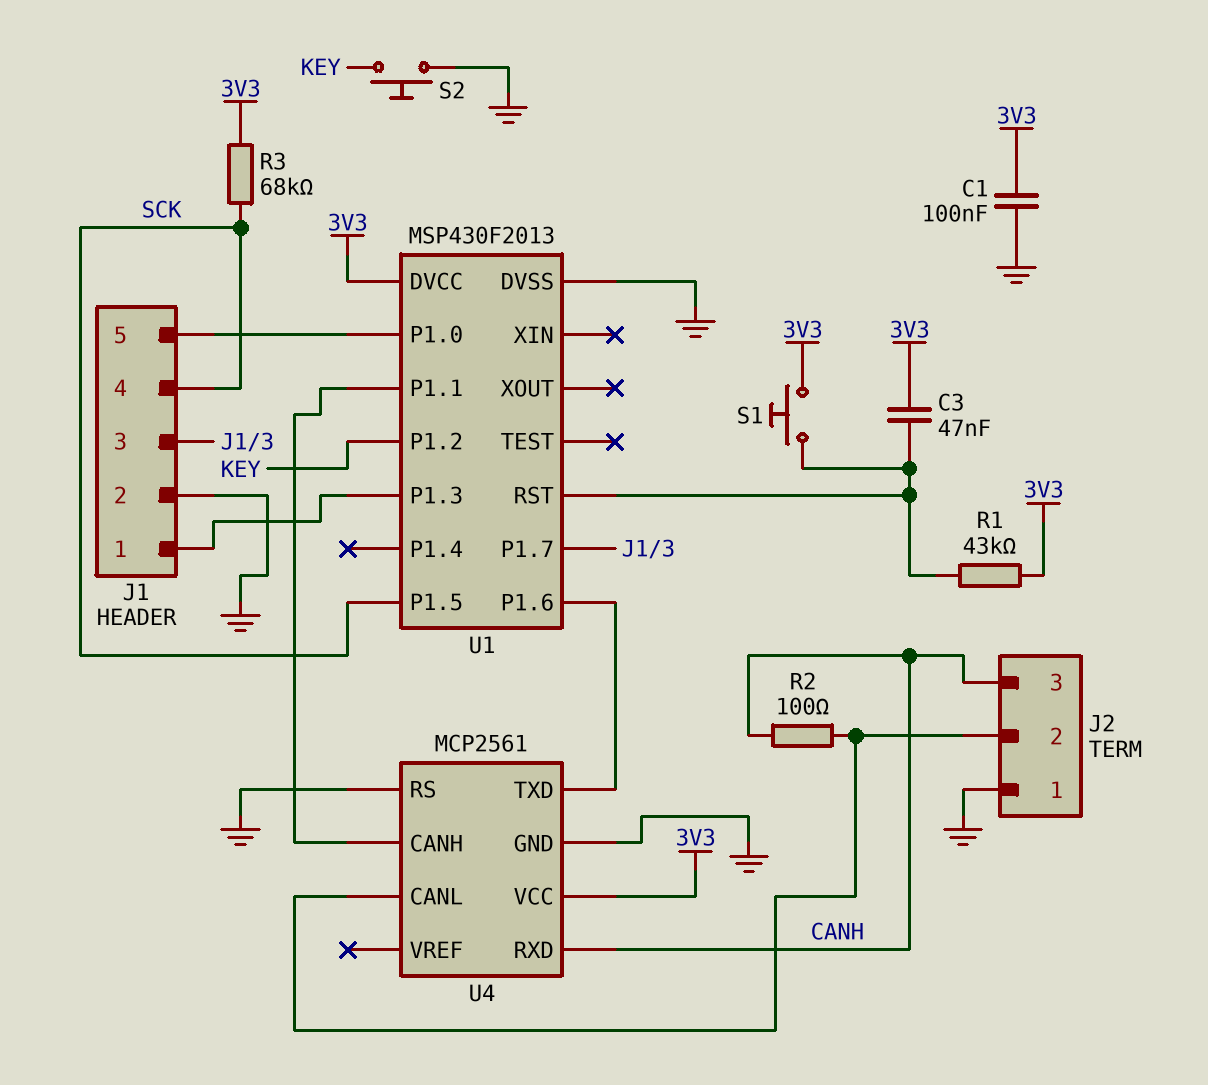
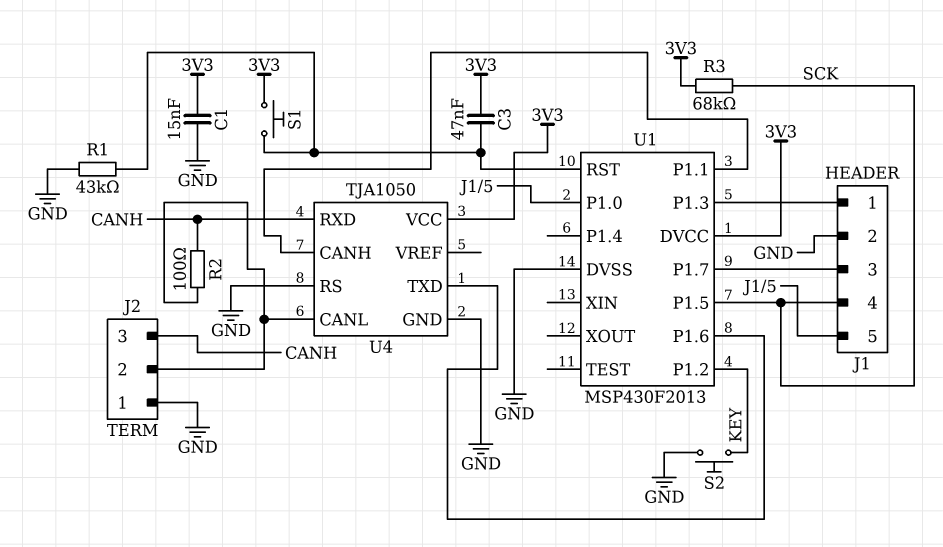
C1: 100nF (3V3, GND) -> 15nF (3V3, GND)
R1: 43k (3V3, U1/RST) -> 43k (GND, U1/RST)
U4: MCP2561 -> TJA1050

